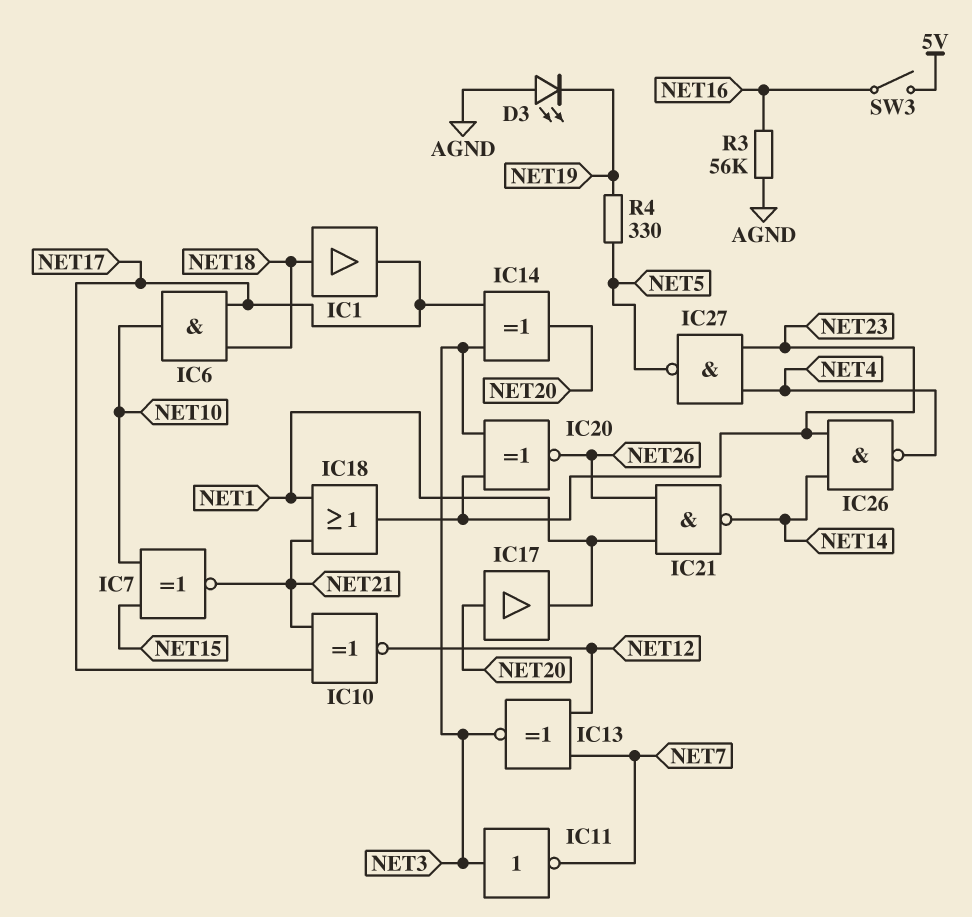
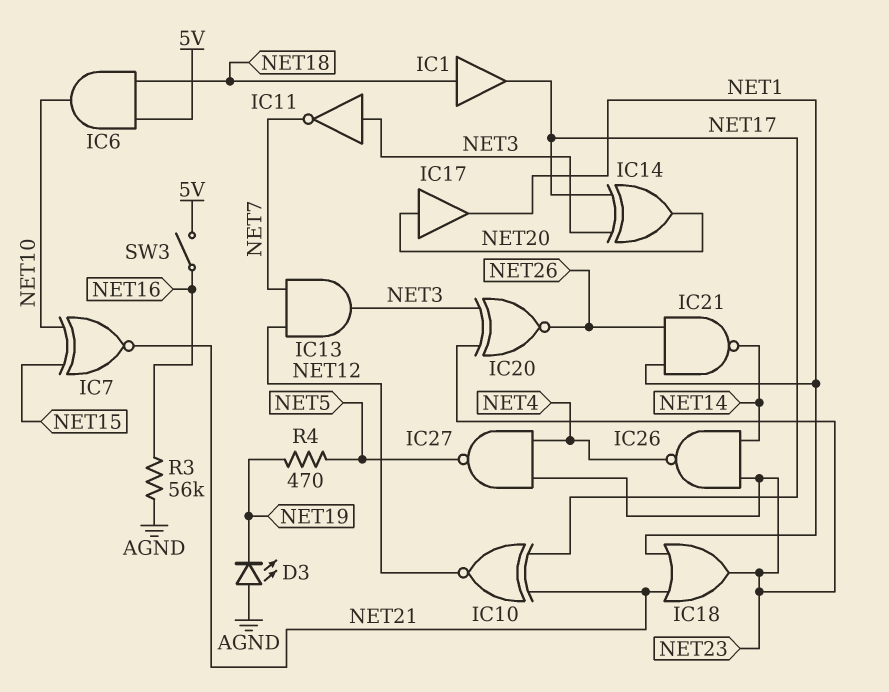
IC6: AND (in NET17, in NET18, out NET10) -> AND (in 5V, in NET18, out NET10)
IC13: XNOR (in NET7, in NET12, out NET3) -> AND (in NET7, in NET12, out NET3)
R4: 330 (NET5, NET19) -> 470 (NET5, NET19)

